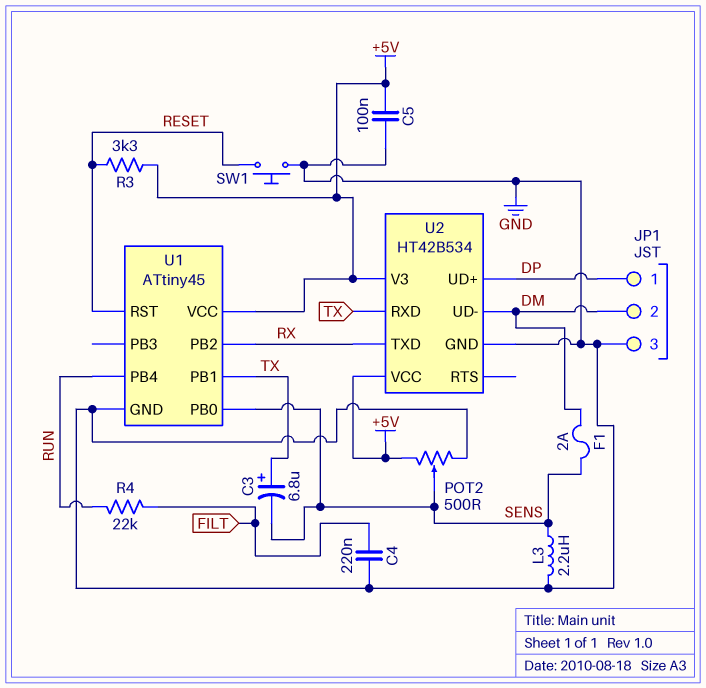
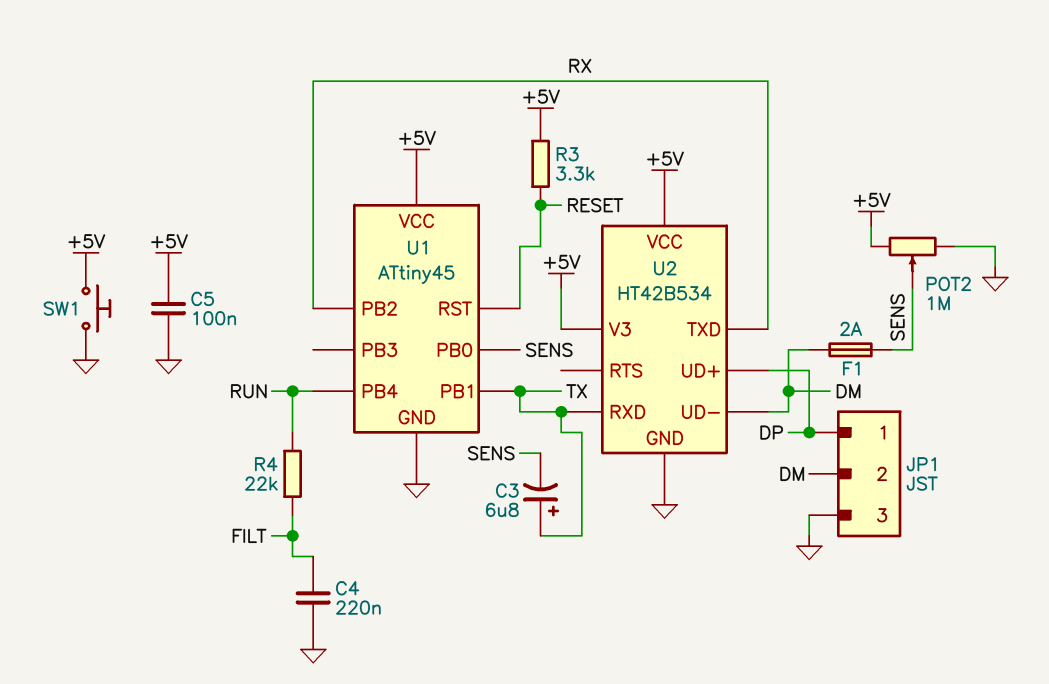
L3: 2.2uH (GND, SENS) -> none
POT2: 500 (+5V, GND, wiper SENS) -> 1M (+5V, GND, wiper SENS)
SW1: button (GND, RESET) -> button (+5V, GND)

